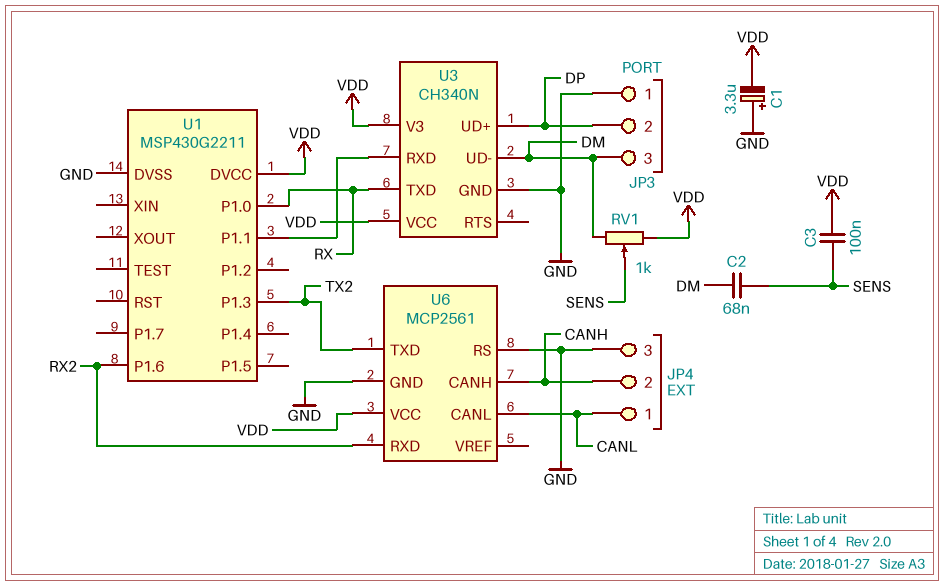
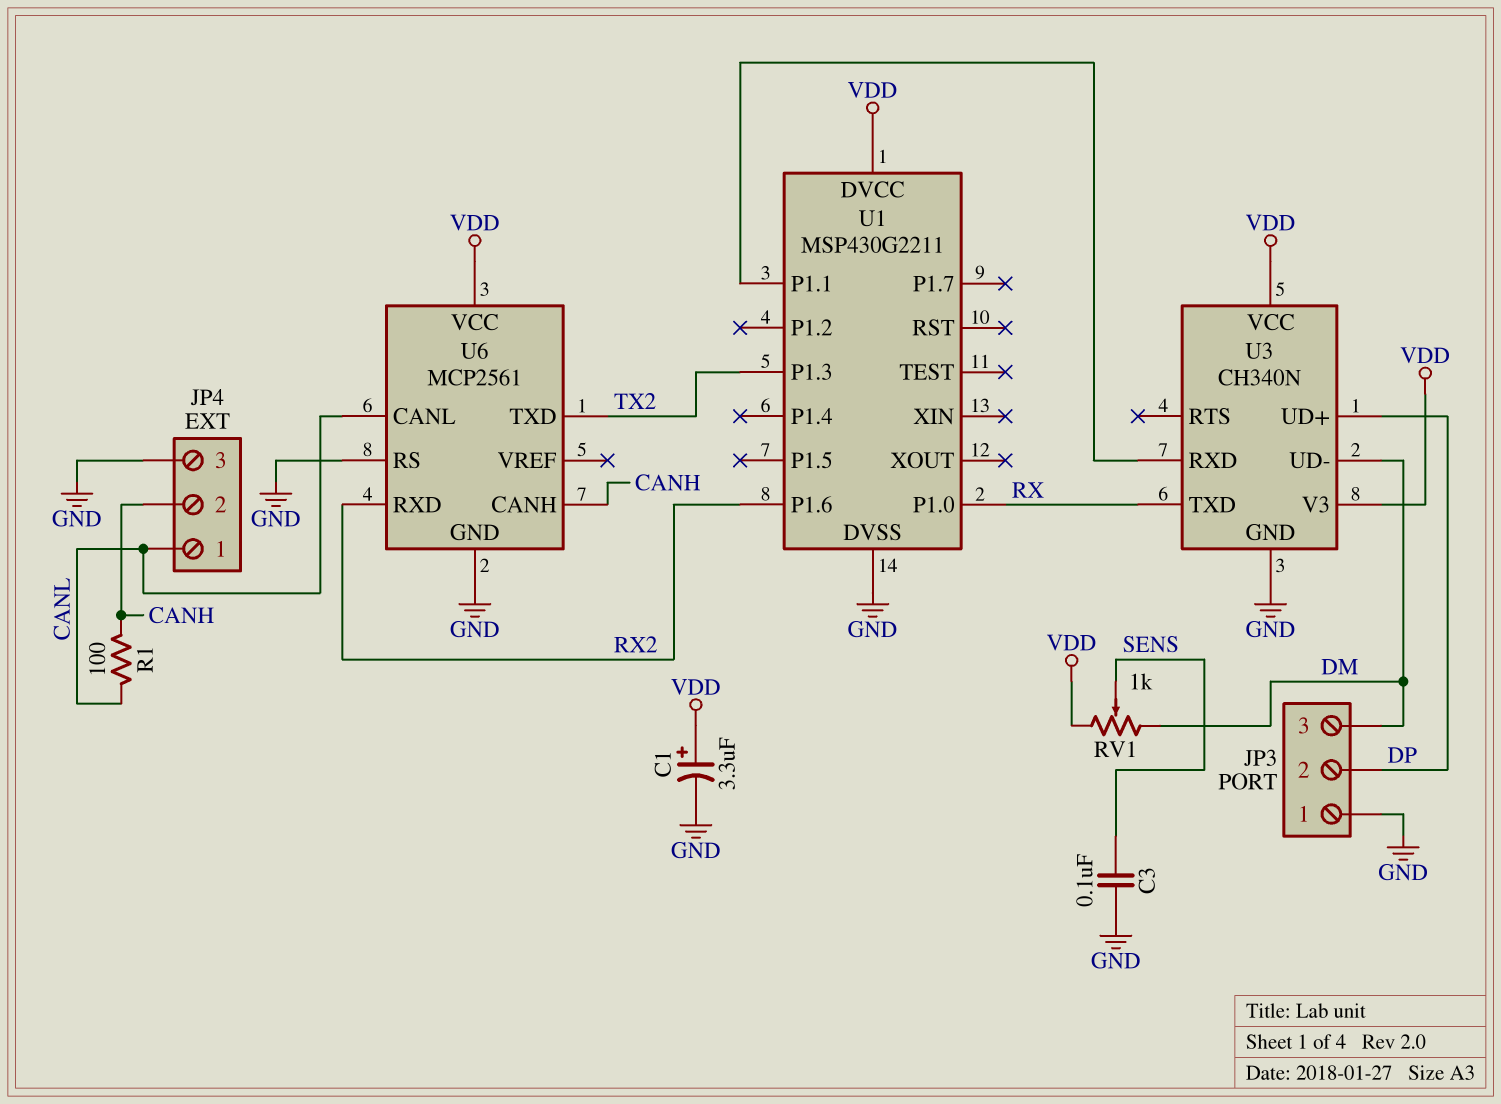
C1: 3.3uF (plus GND, minus VDD) -> 3.3uF (plus VDD, minus GND)
C2: 68nF (DM, SENS) -> none
C3: 100nF (SENS, VDD) -> 100nF (GND, SENS)
R1: none -> 100 (CANH, CANL)

